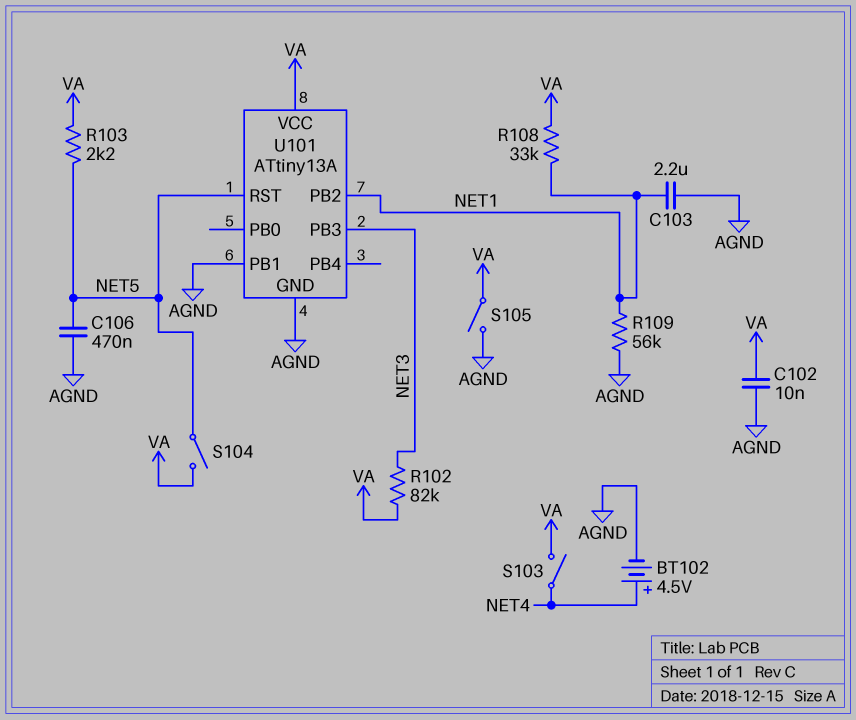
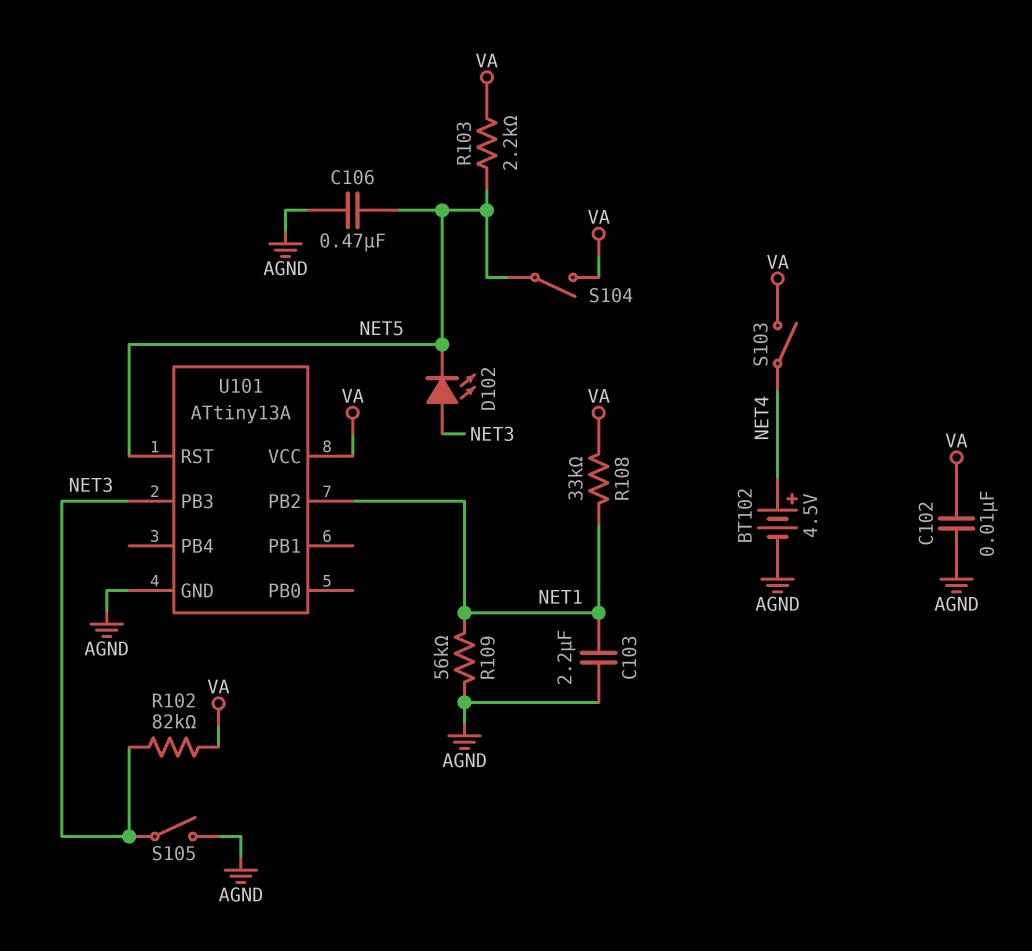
D102: none -> LED (A NET3, K NET5)
S105: switch (AGND, VA) -> switch (AGND, NET3)
U101 pin PB1: AGND -> none

